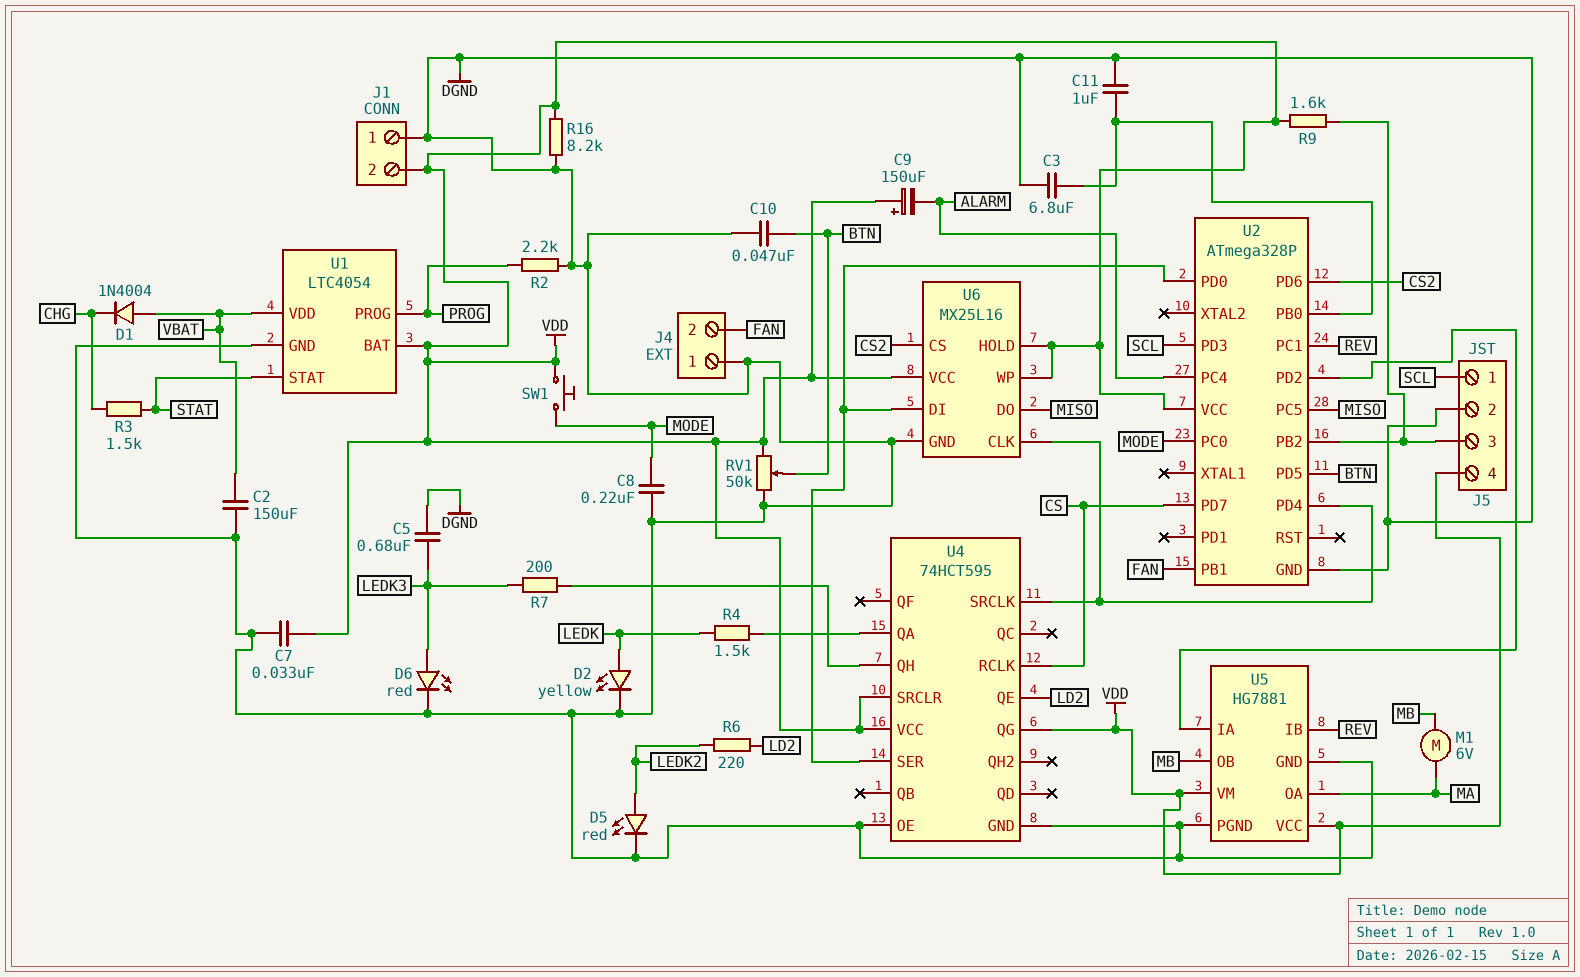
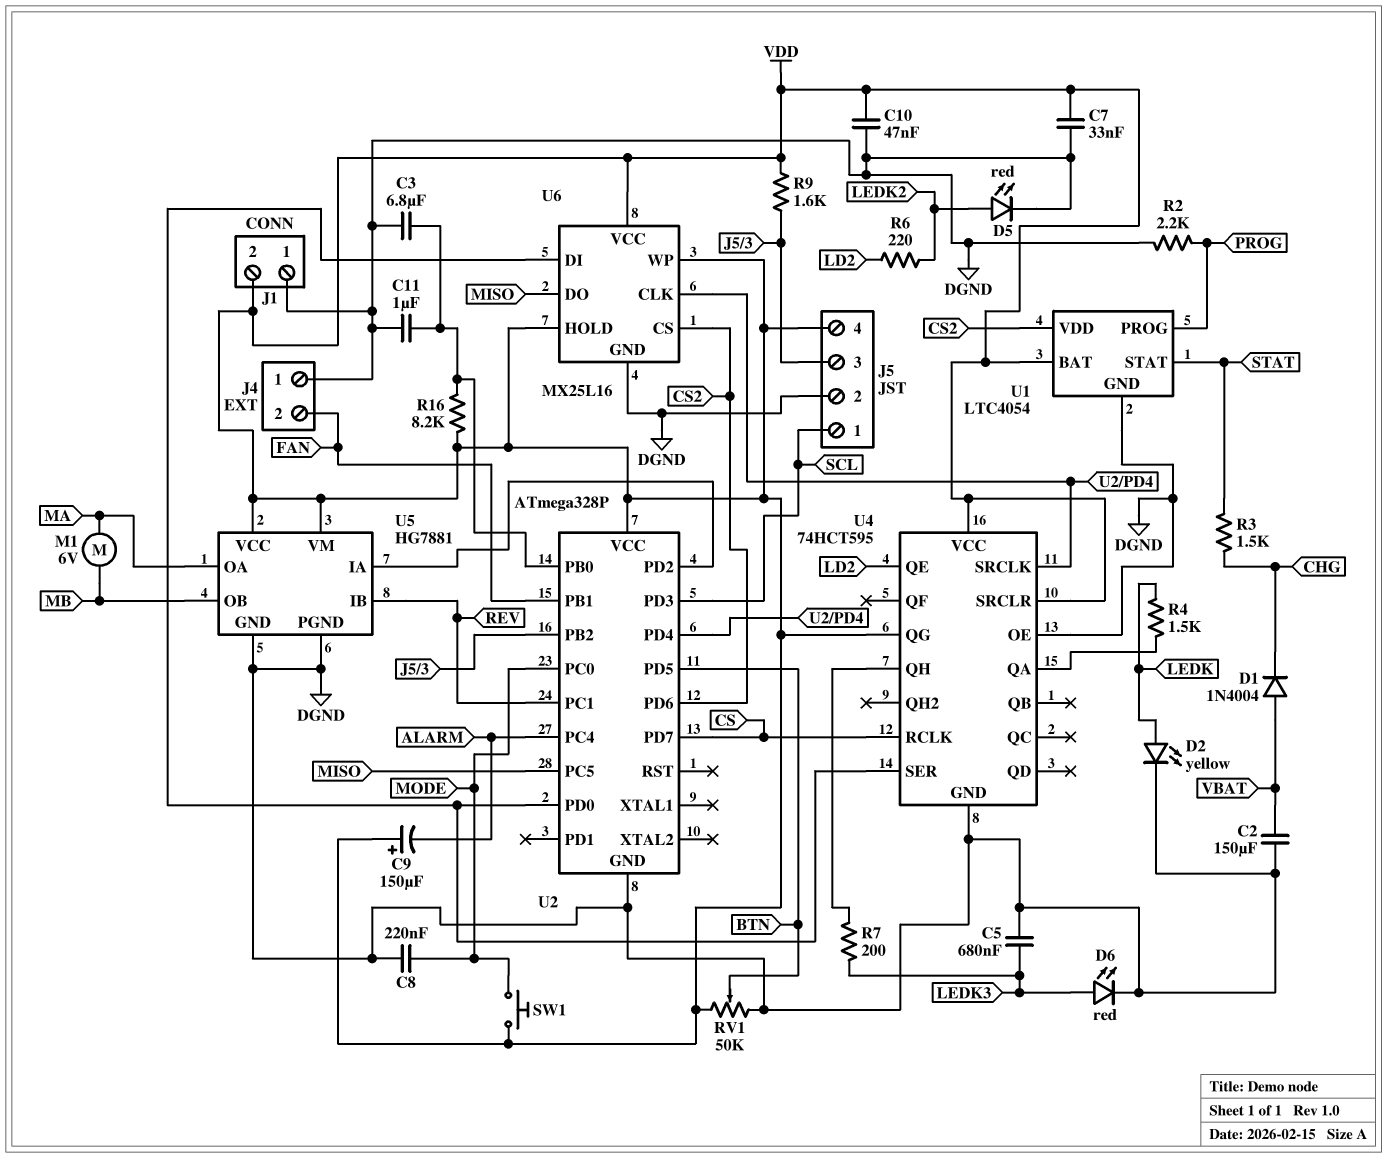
C10: 47nF (BTN, DGND) -> 47nF (DGND, VDD)
R16: 8.2k (DGND, VDD) -> 8.2k (U2/PB0, VDD)
U1 pin VDD: VBAT -> CS2

